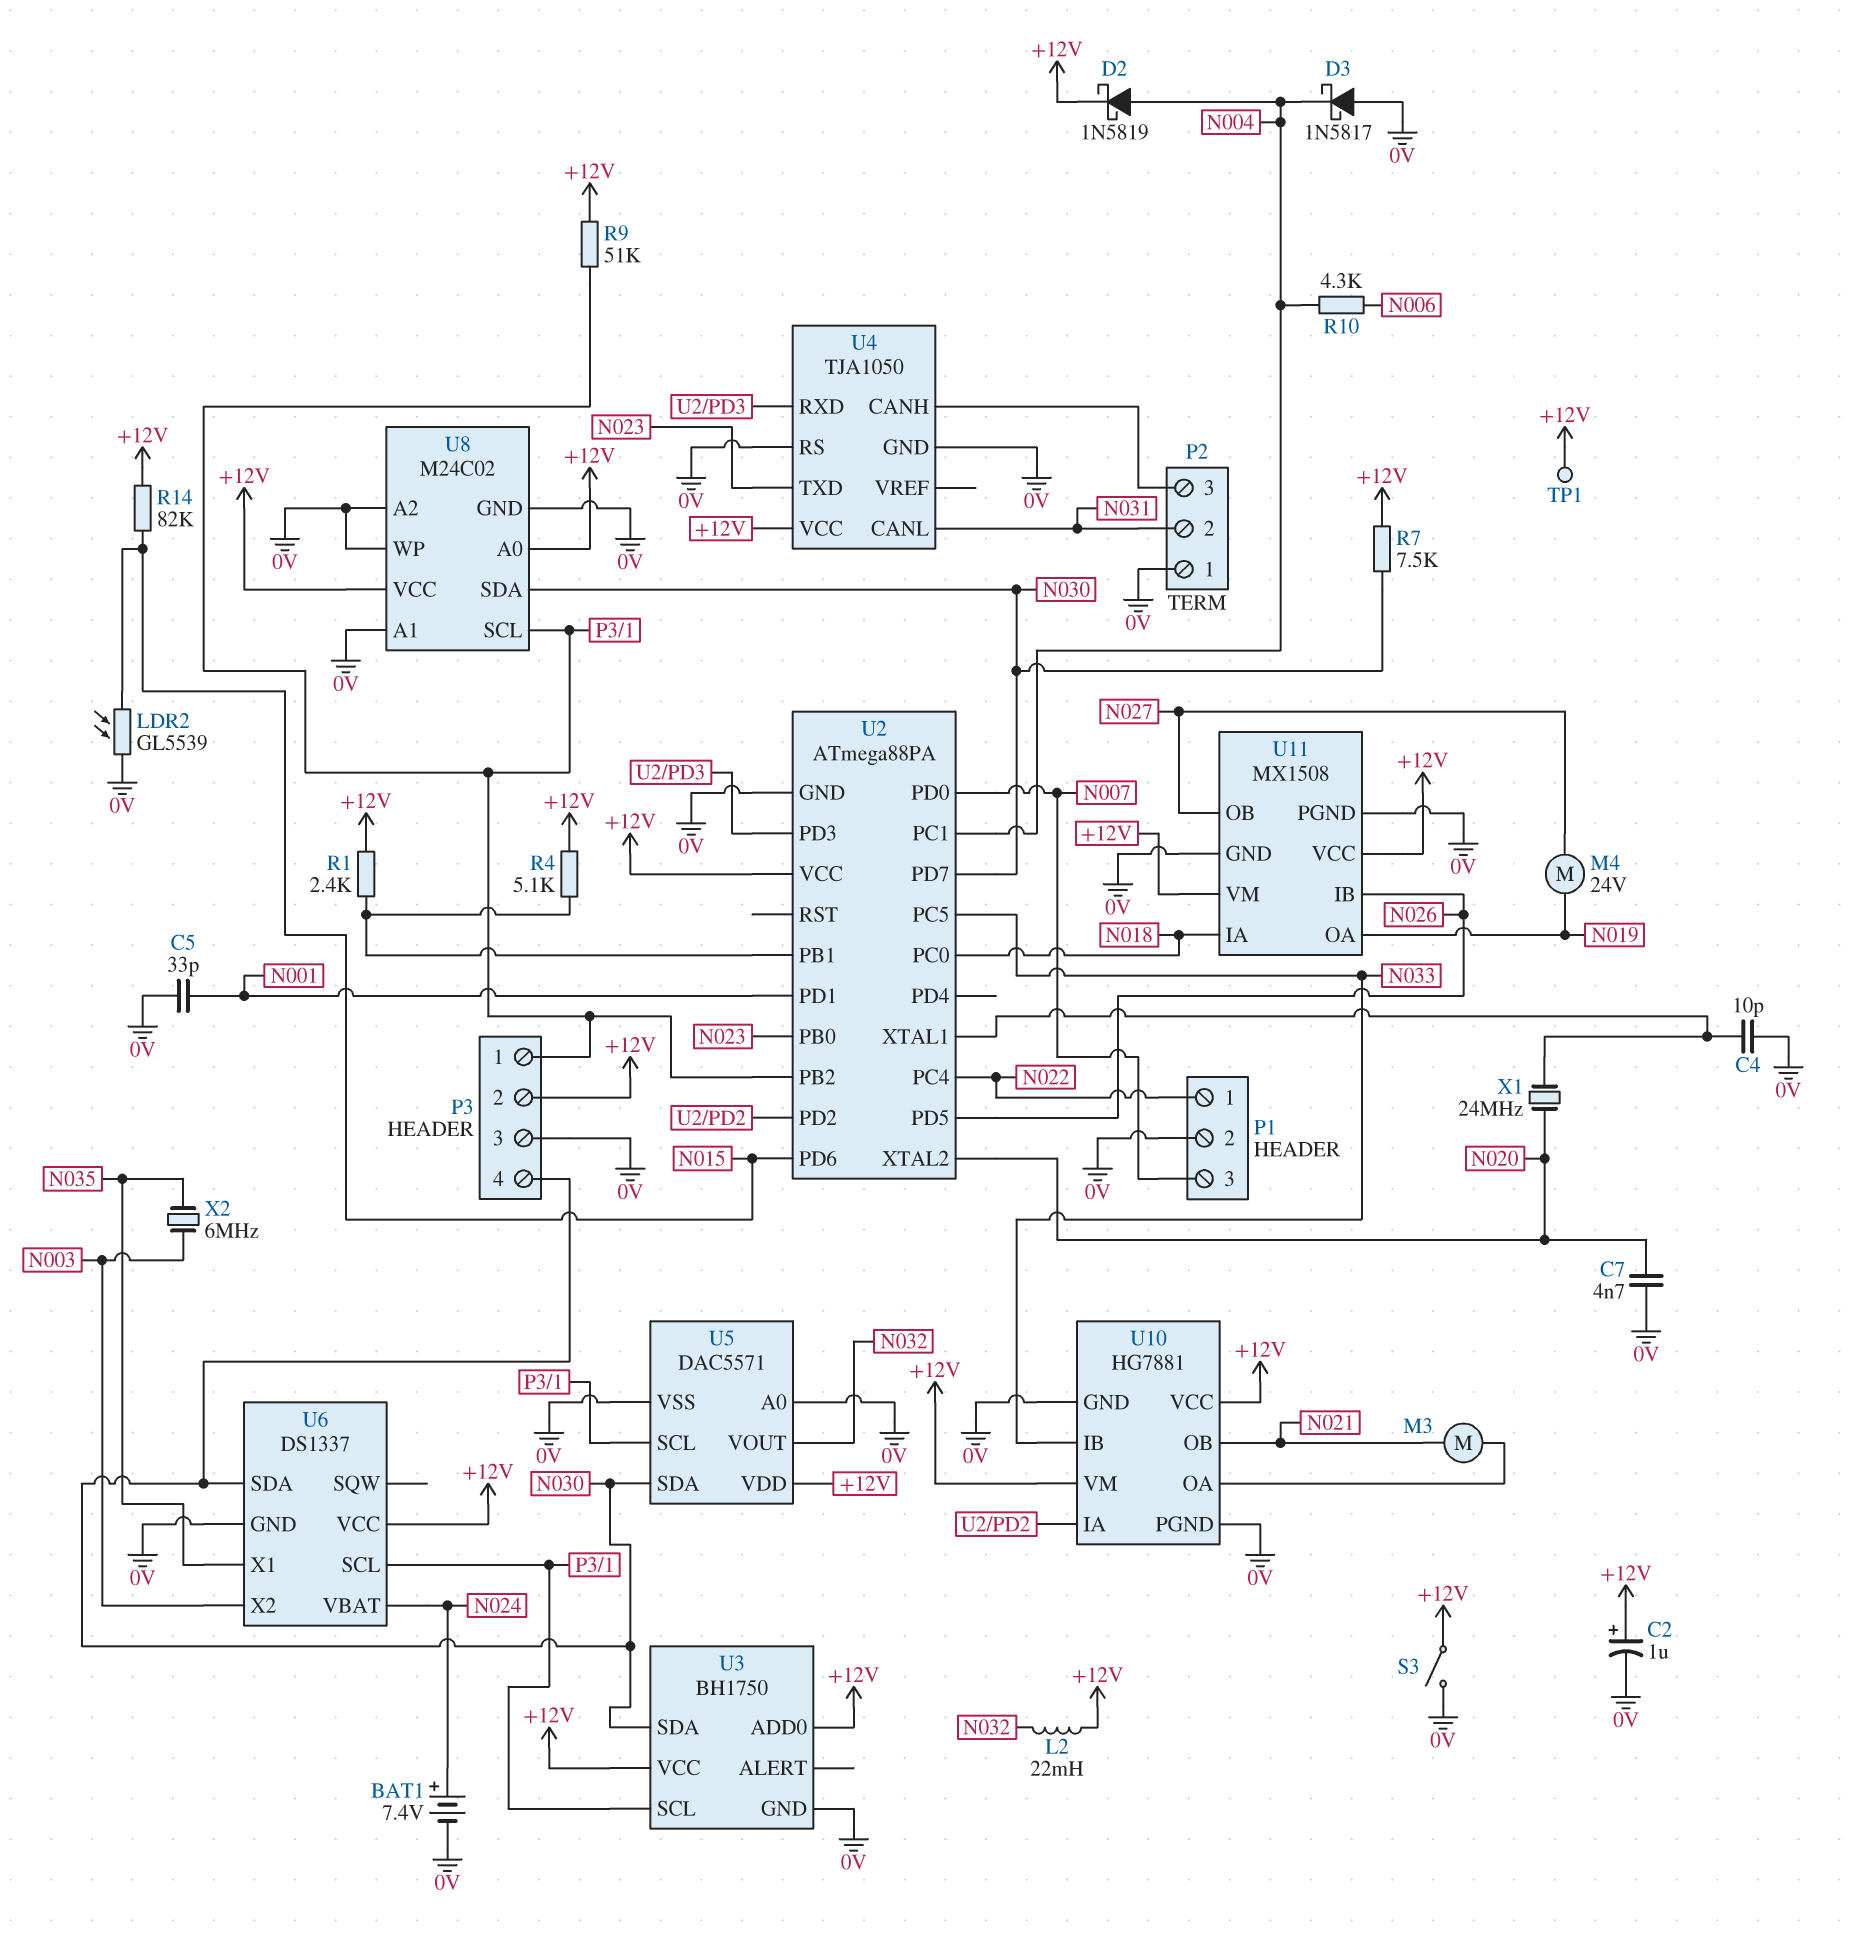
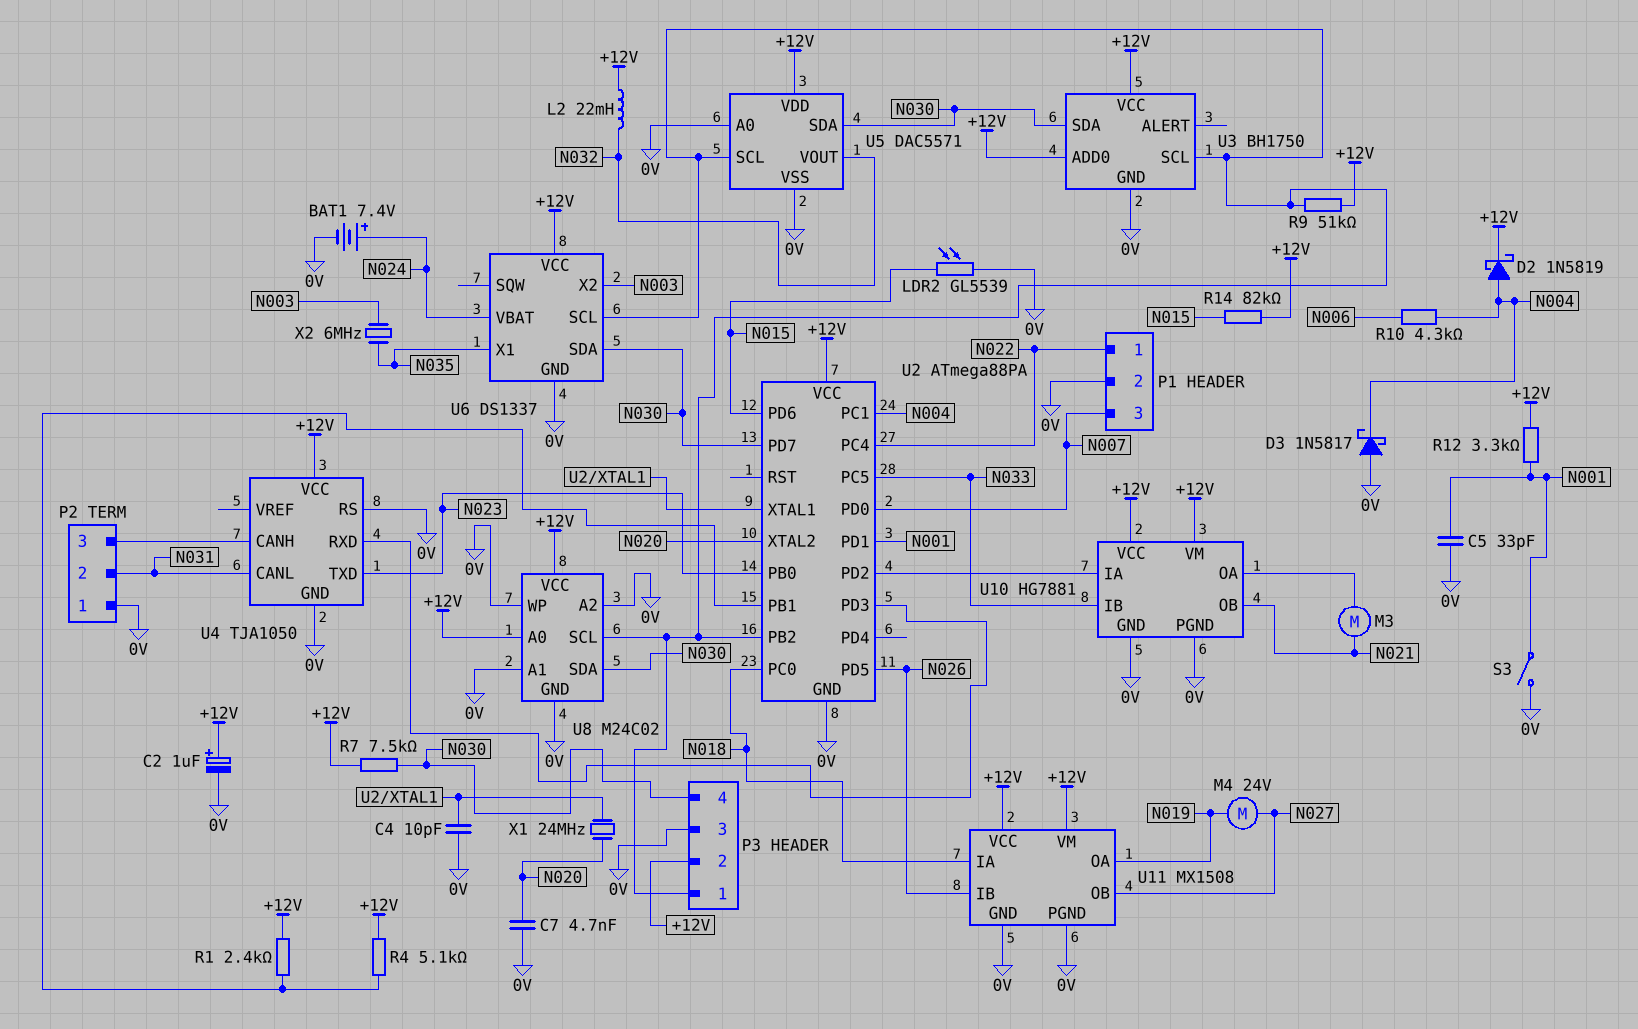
R12: none -> 3.3k (+12V, N001)
S3: switch (+12V, 0V) -> switch (0V, N001)
TP1: test point (+12V) -> none

